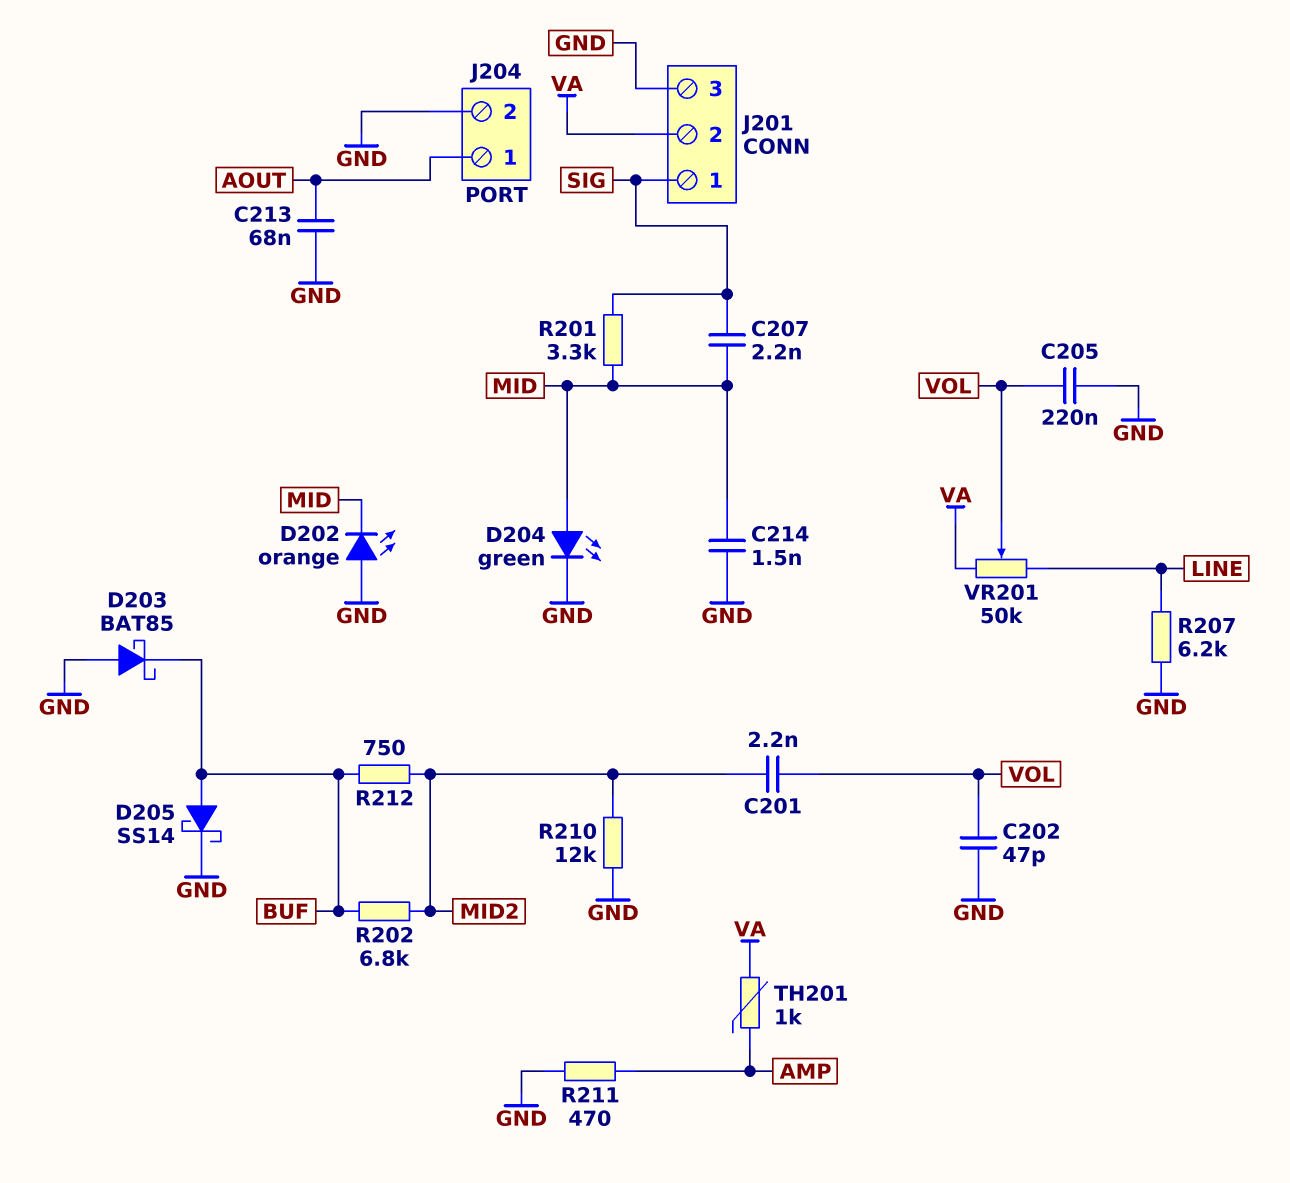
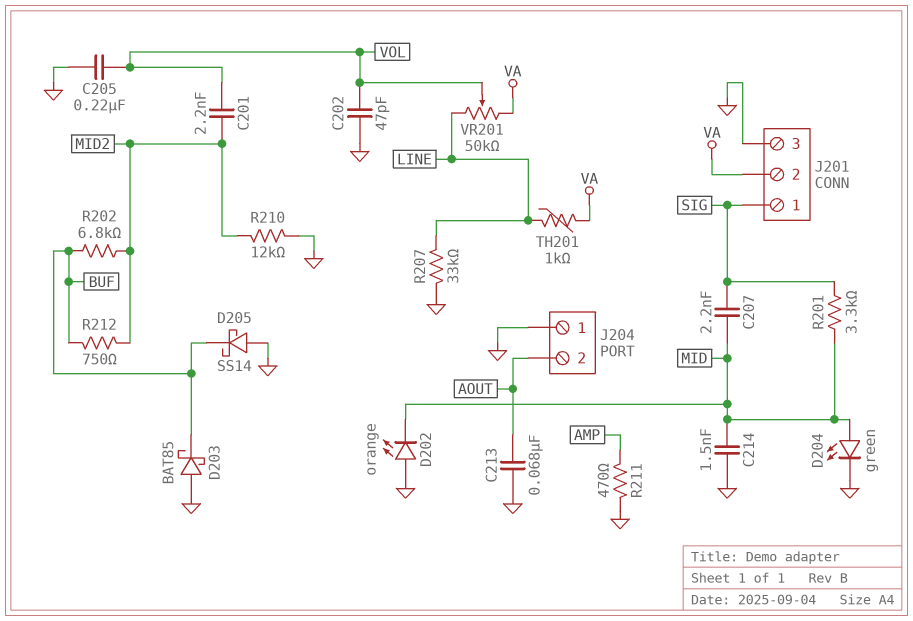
D205: schottky SS14 (A BUF, K GND) -> schottky SS14 (A GND, K BUF)
J204 pin 1: AOUT -> GND
J204 pin 2: GND -> AOUT
R207: 6.2k (GND, LINE) -> 33k (GND, LINE)
TH201: 1k (AMP, VA) -> 1k (LINE, VA)

